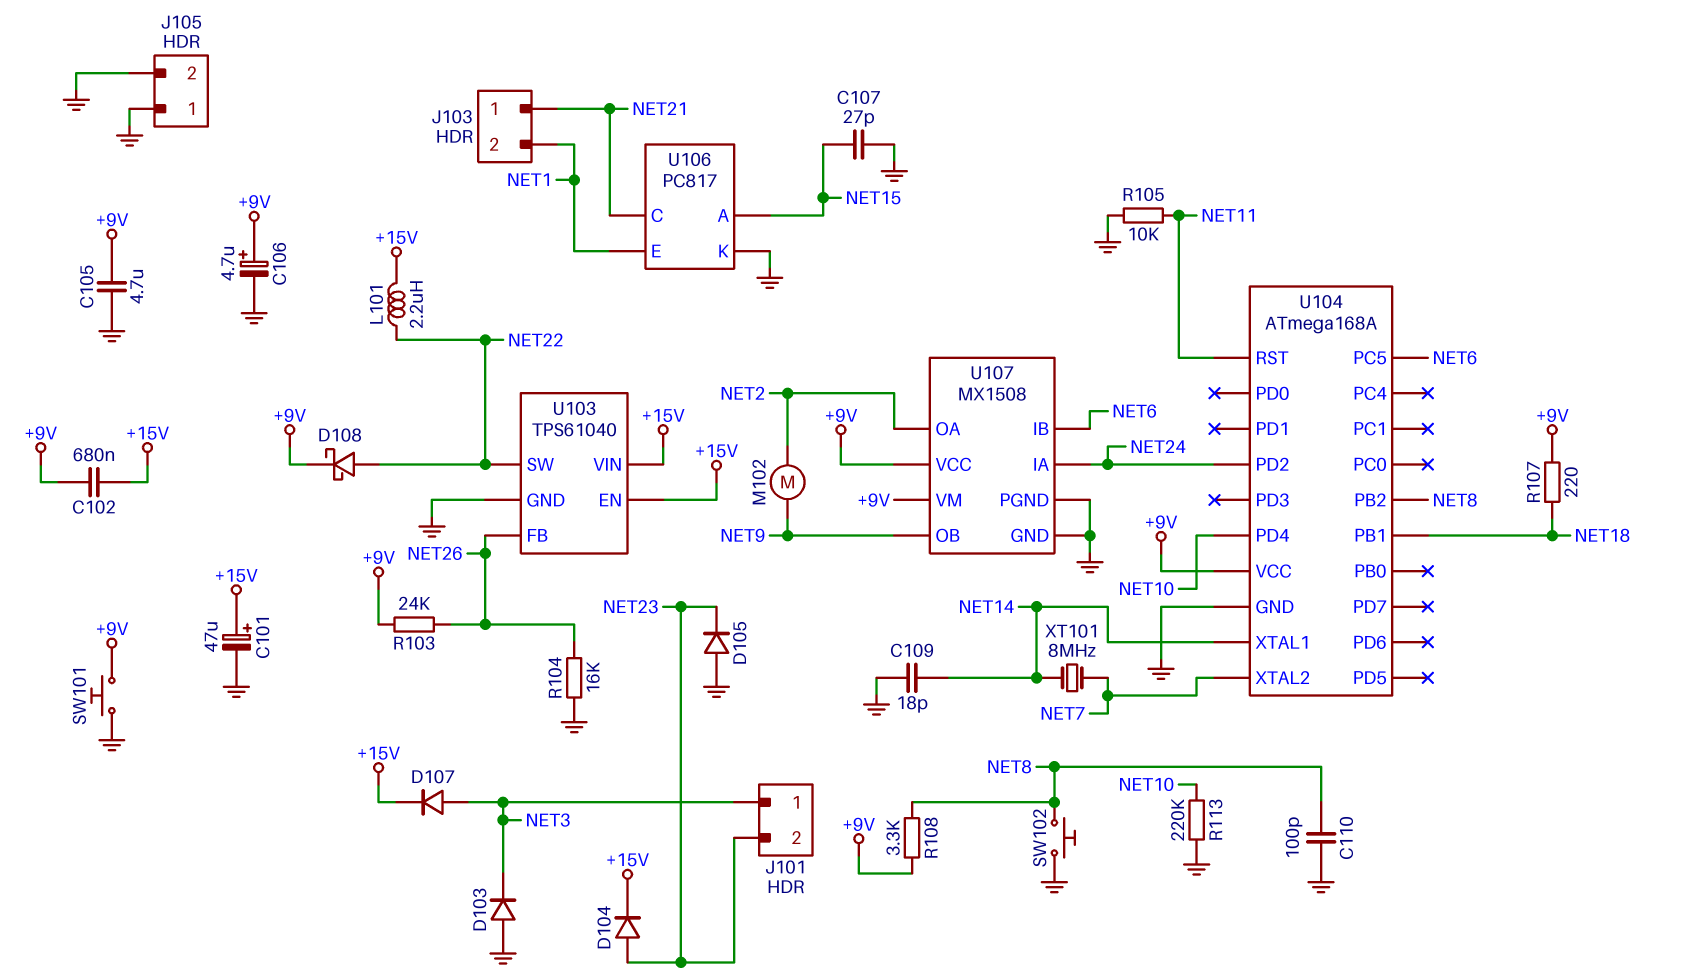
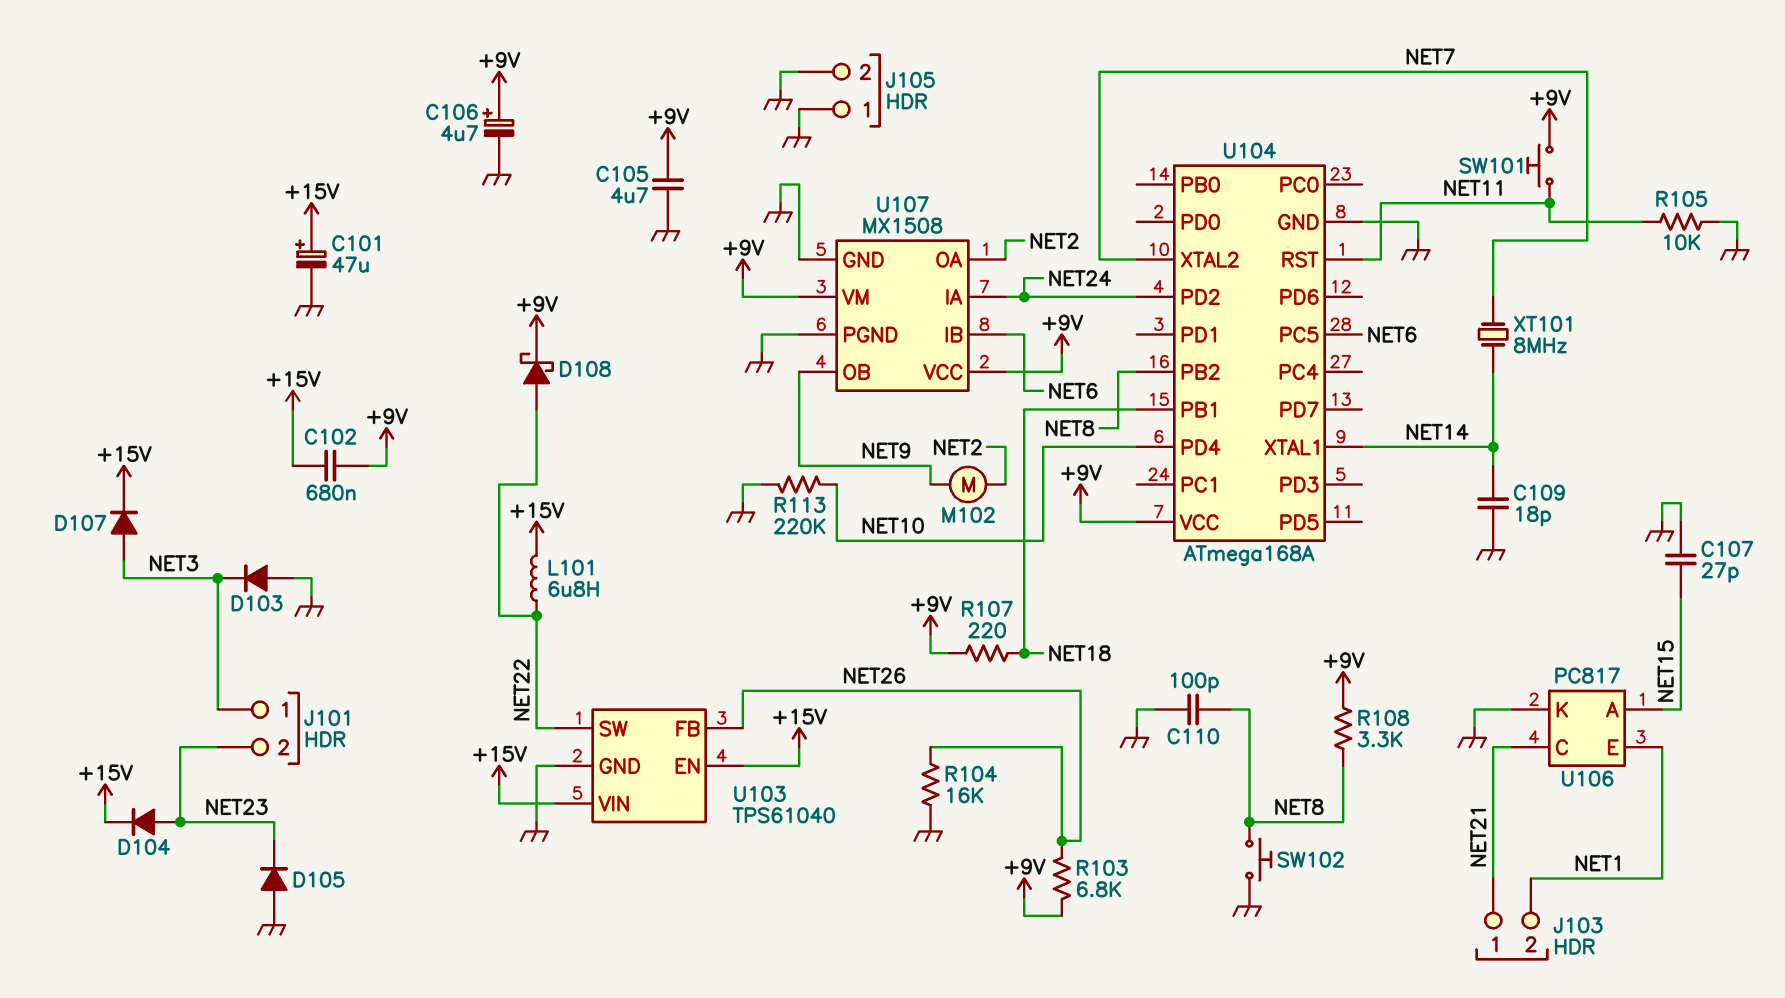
L101: 2.2uH (+15V, NET22) -> 6.8uH (+15V, NET22)
R103: 24k (+9V, NET26) -> 6.8k (+9V, NET26)
SW101: button (+9V, GND) -> button (+9V, NET11)

